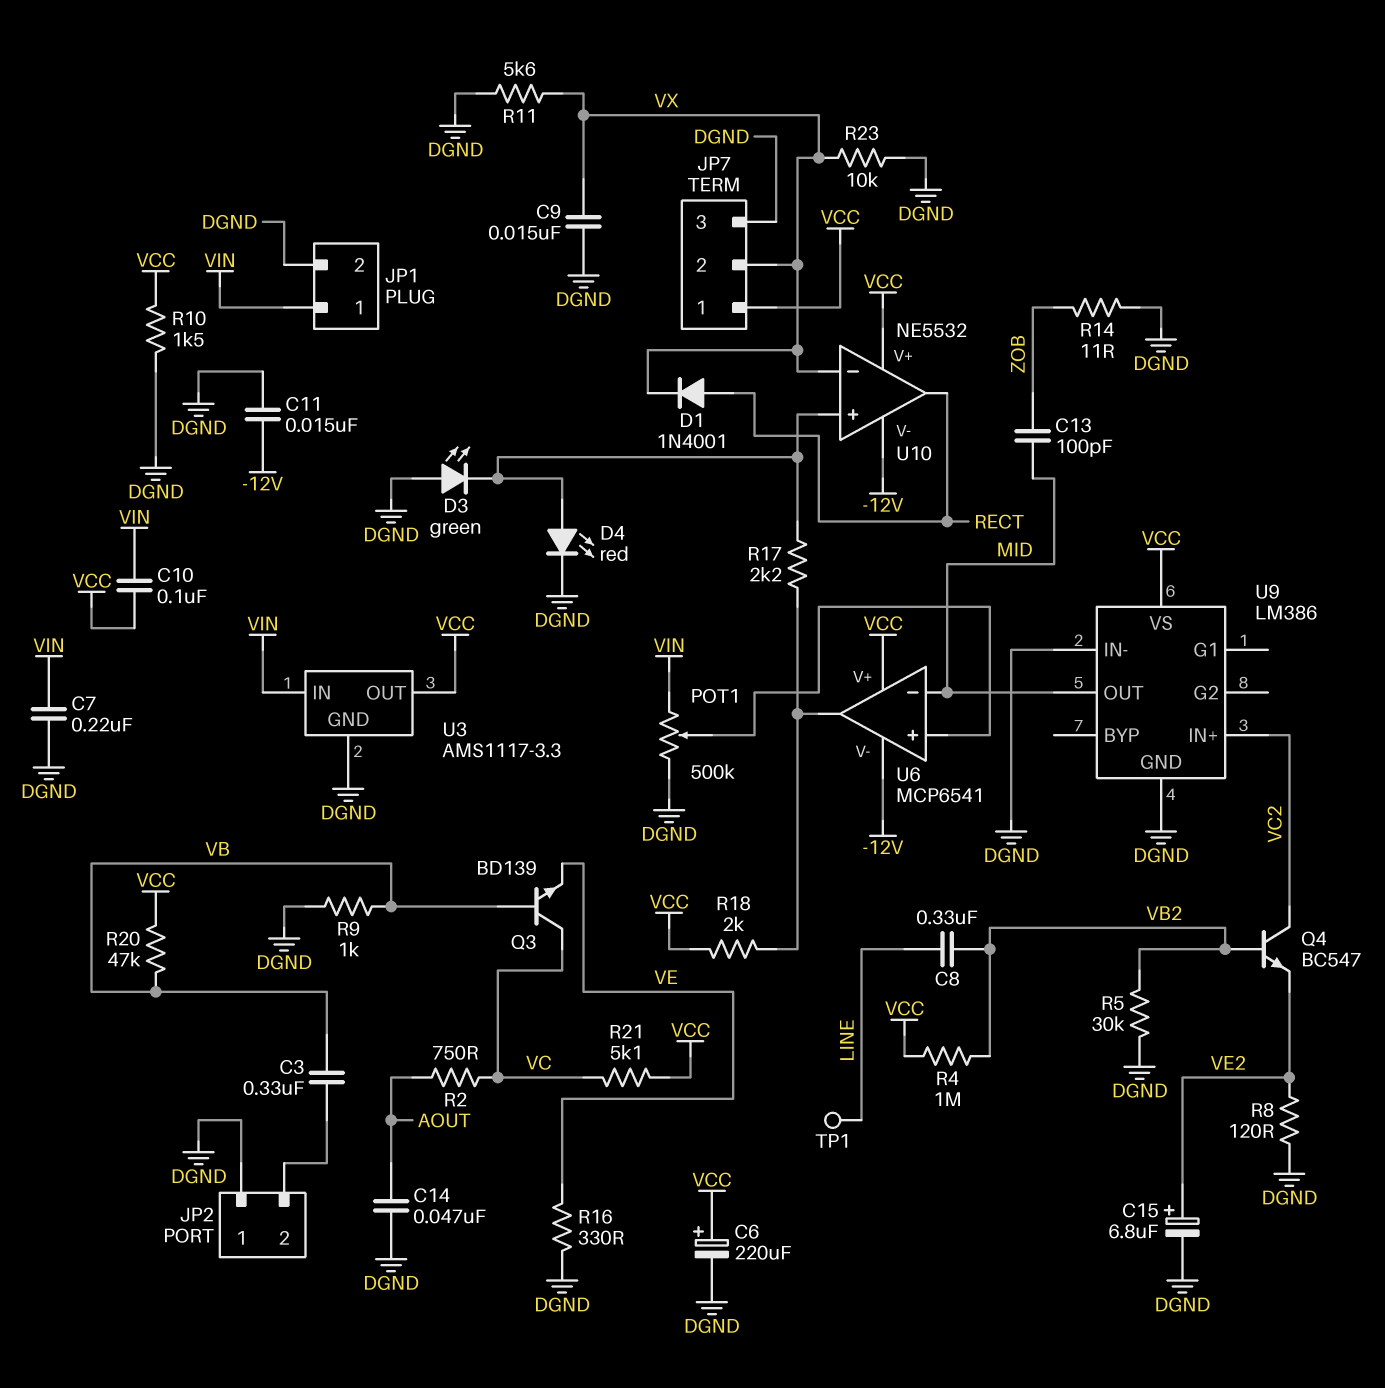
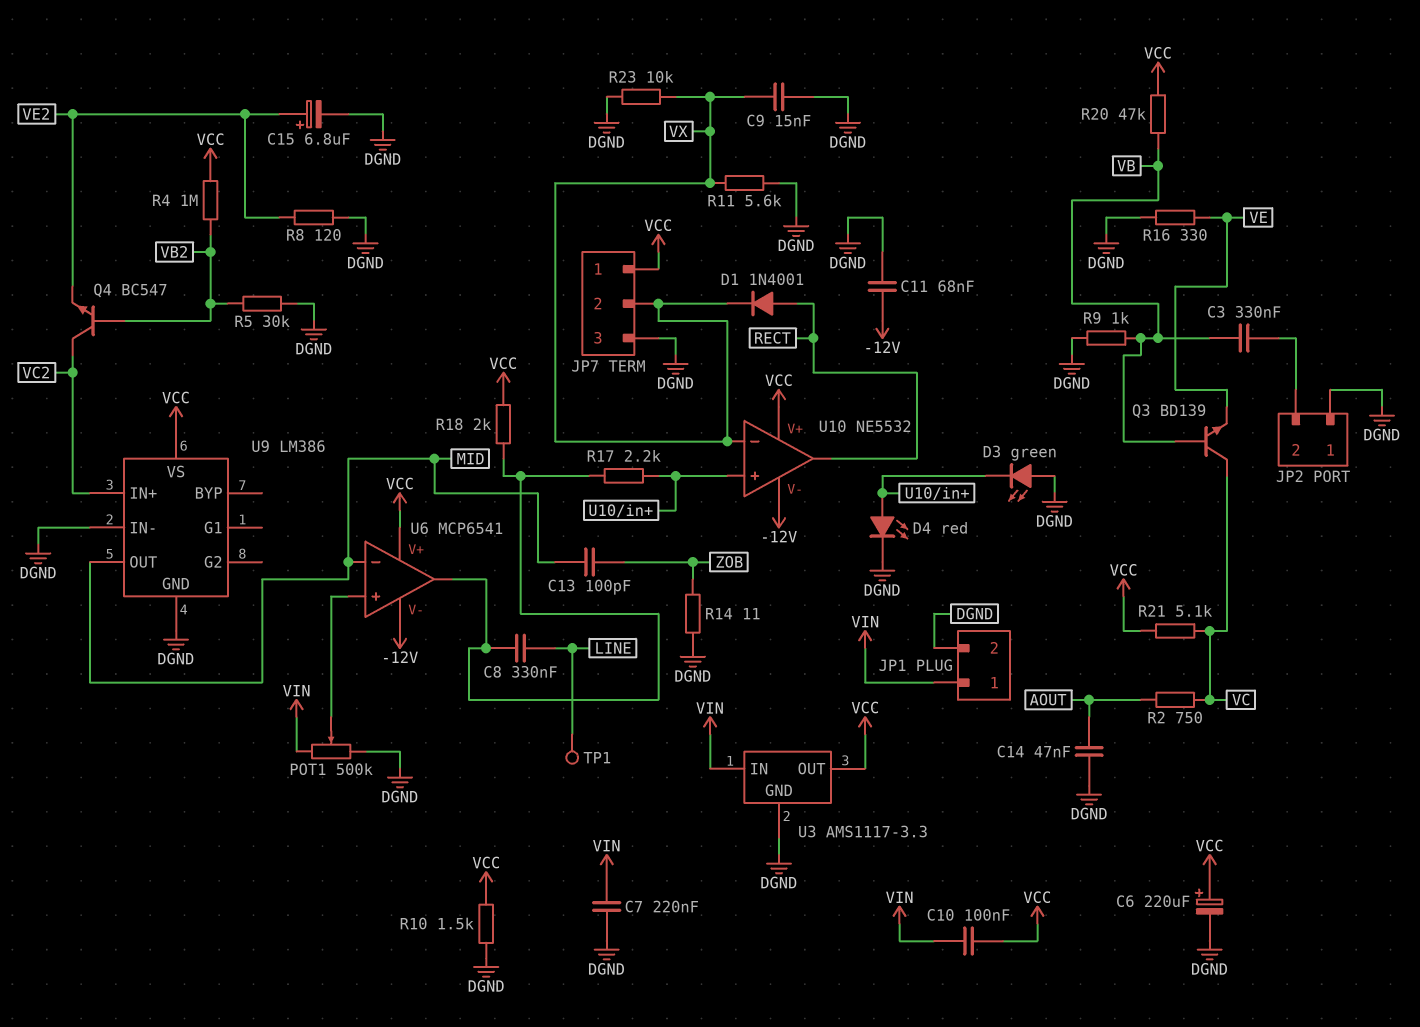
C8: 330nF (LINE, VB2) -> 330nF (LINE, U6/out)
C11: 15nF (-12V, DGND) -> 68nF (-12V, DGND)

